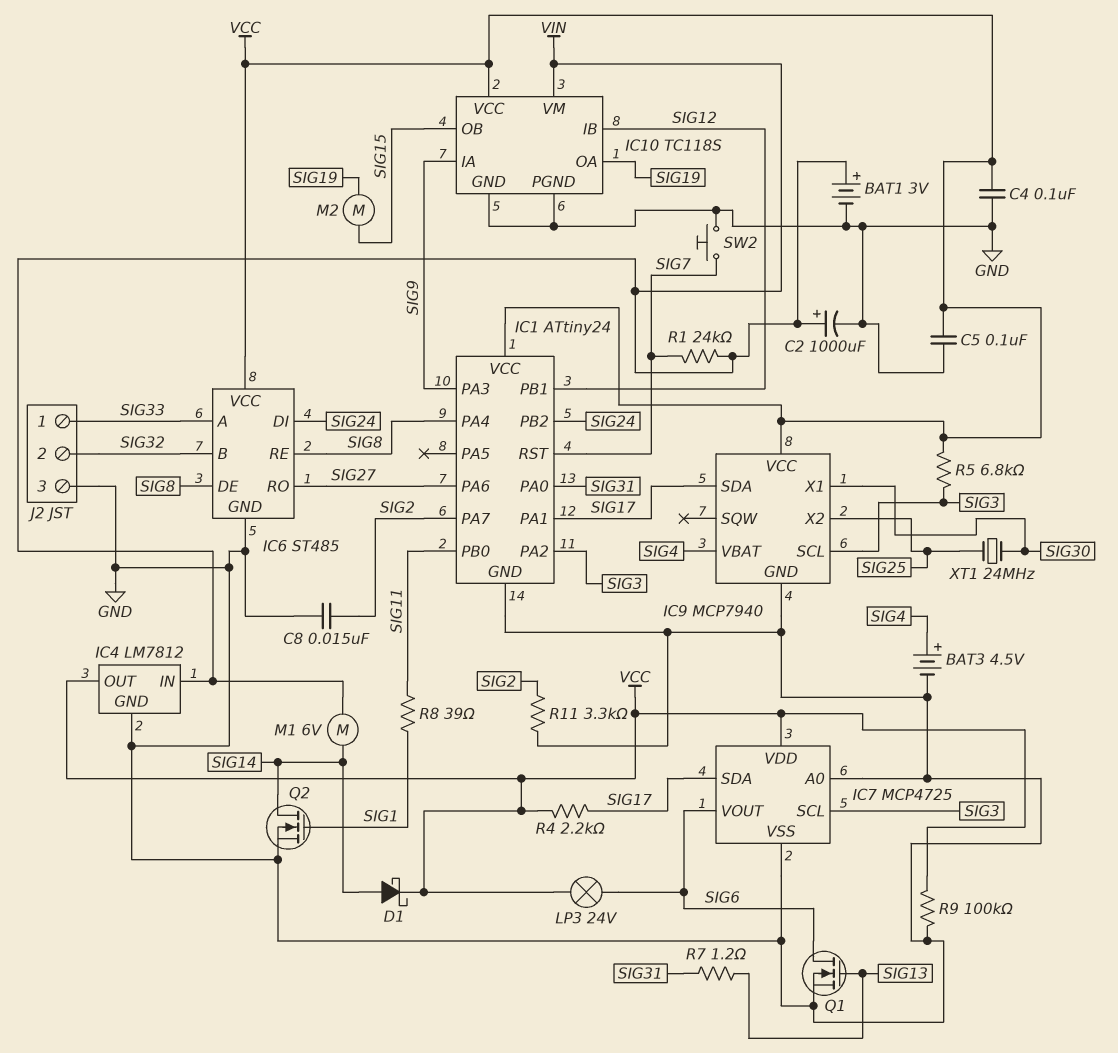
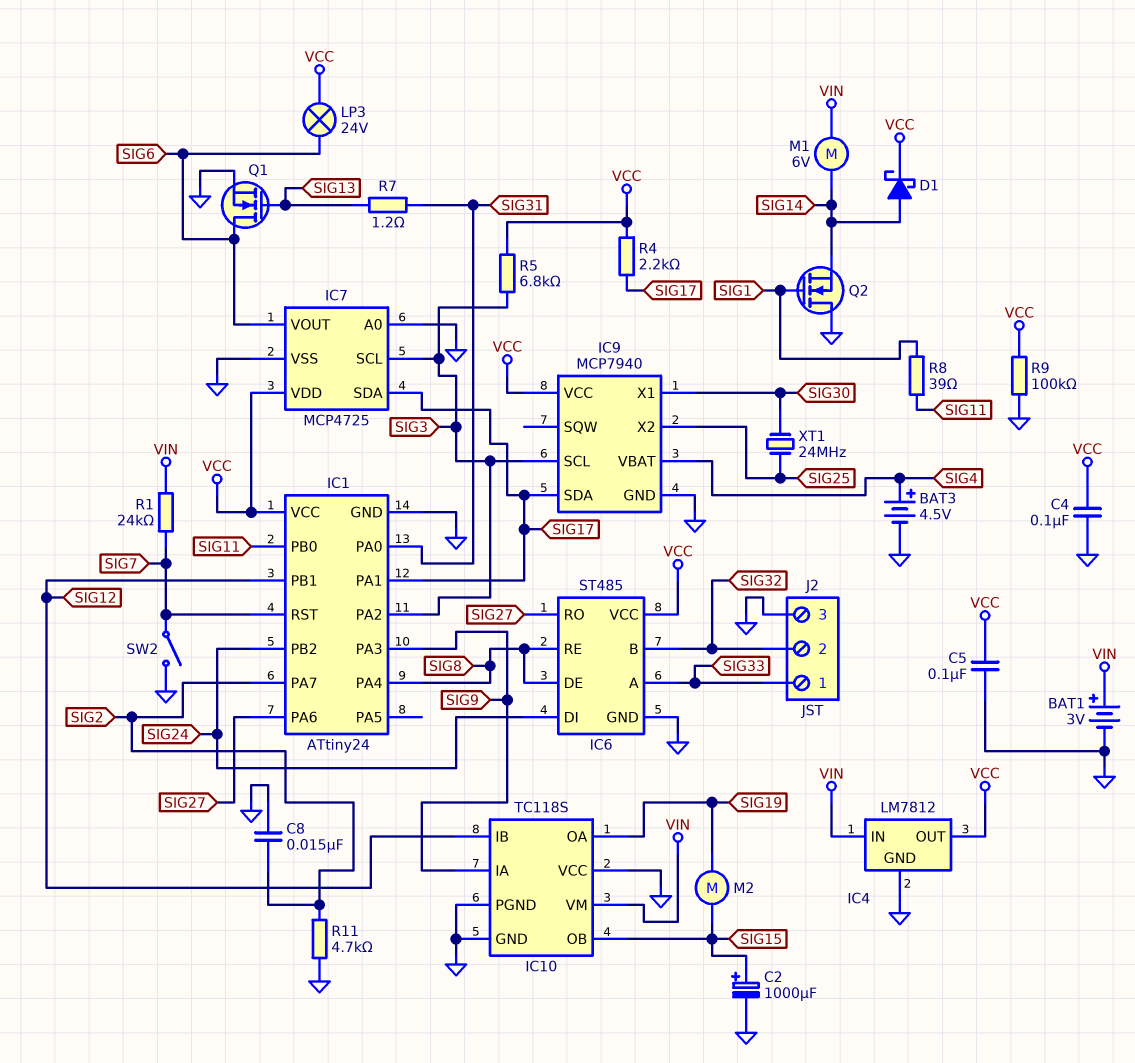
C2: 1000uF (plus VIN, minus GND) -> 1000uF (plus SIG15, minus GND)
IC10 pin VCC: VCC -> GND
Q2: NMOS (G SIG1, D SIG14, S GND) -> NMOS (G SIG1, D GND, S SIG14)
R11: 3.3k (GND, SIG2) -> 4.7k (GND, SIG2)
SW2: button (GND, SIG7) -> switch (GND, SIG7)

